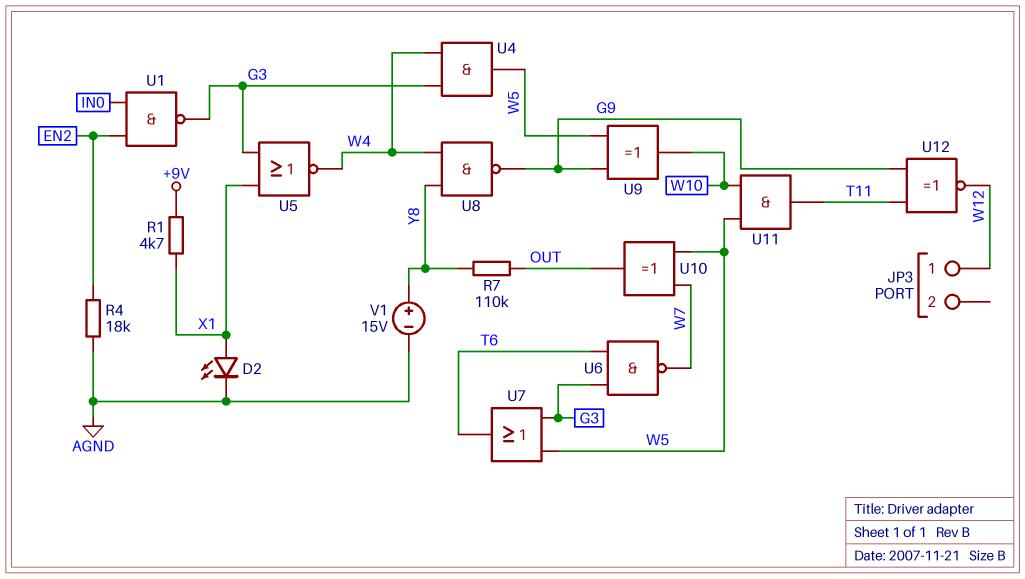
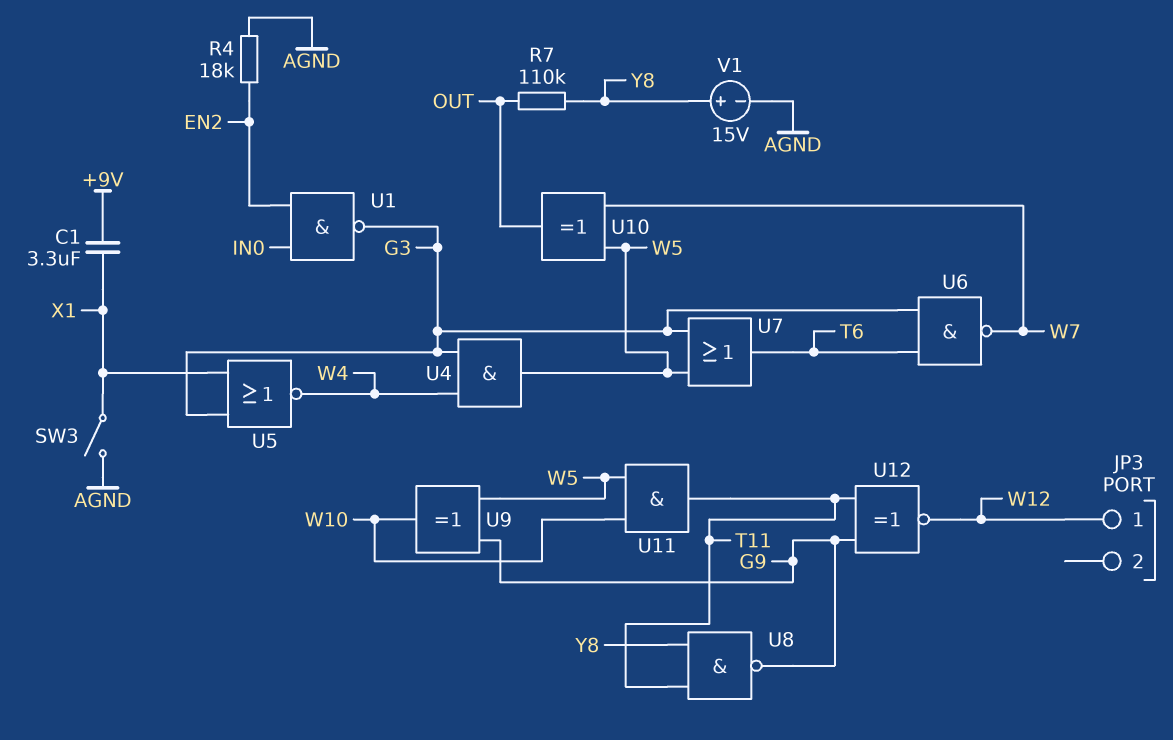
C1: none -> 3.3uF (+9V, X1)
D2: LED (A X1, K AGND) -> none
R1: 4.7k (+9V, X1) -> none
SW3: none -> switch (AGND, X1)
U8: NAND (in W4, in Y8, out G9) -> NAND (in T11, in Y8, out G9)

